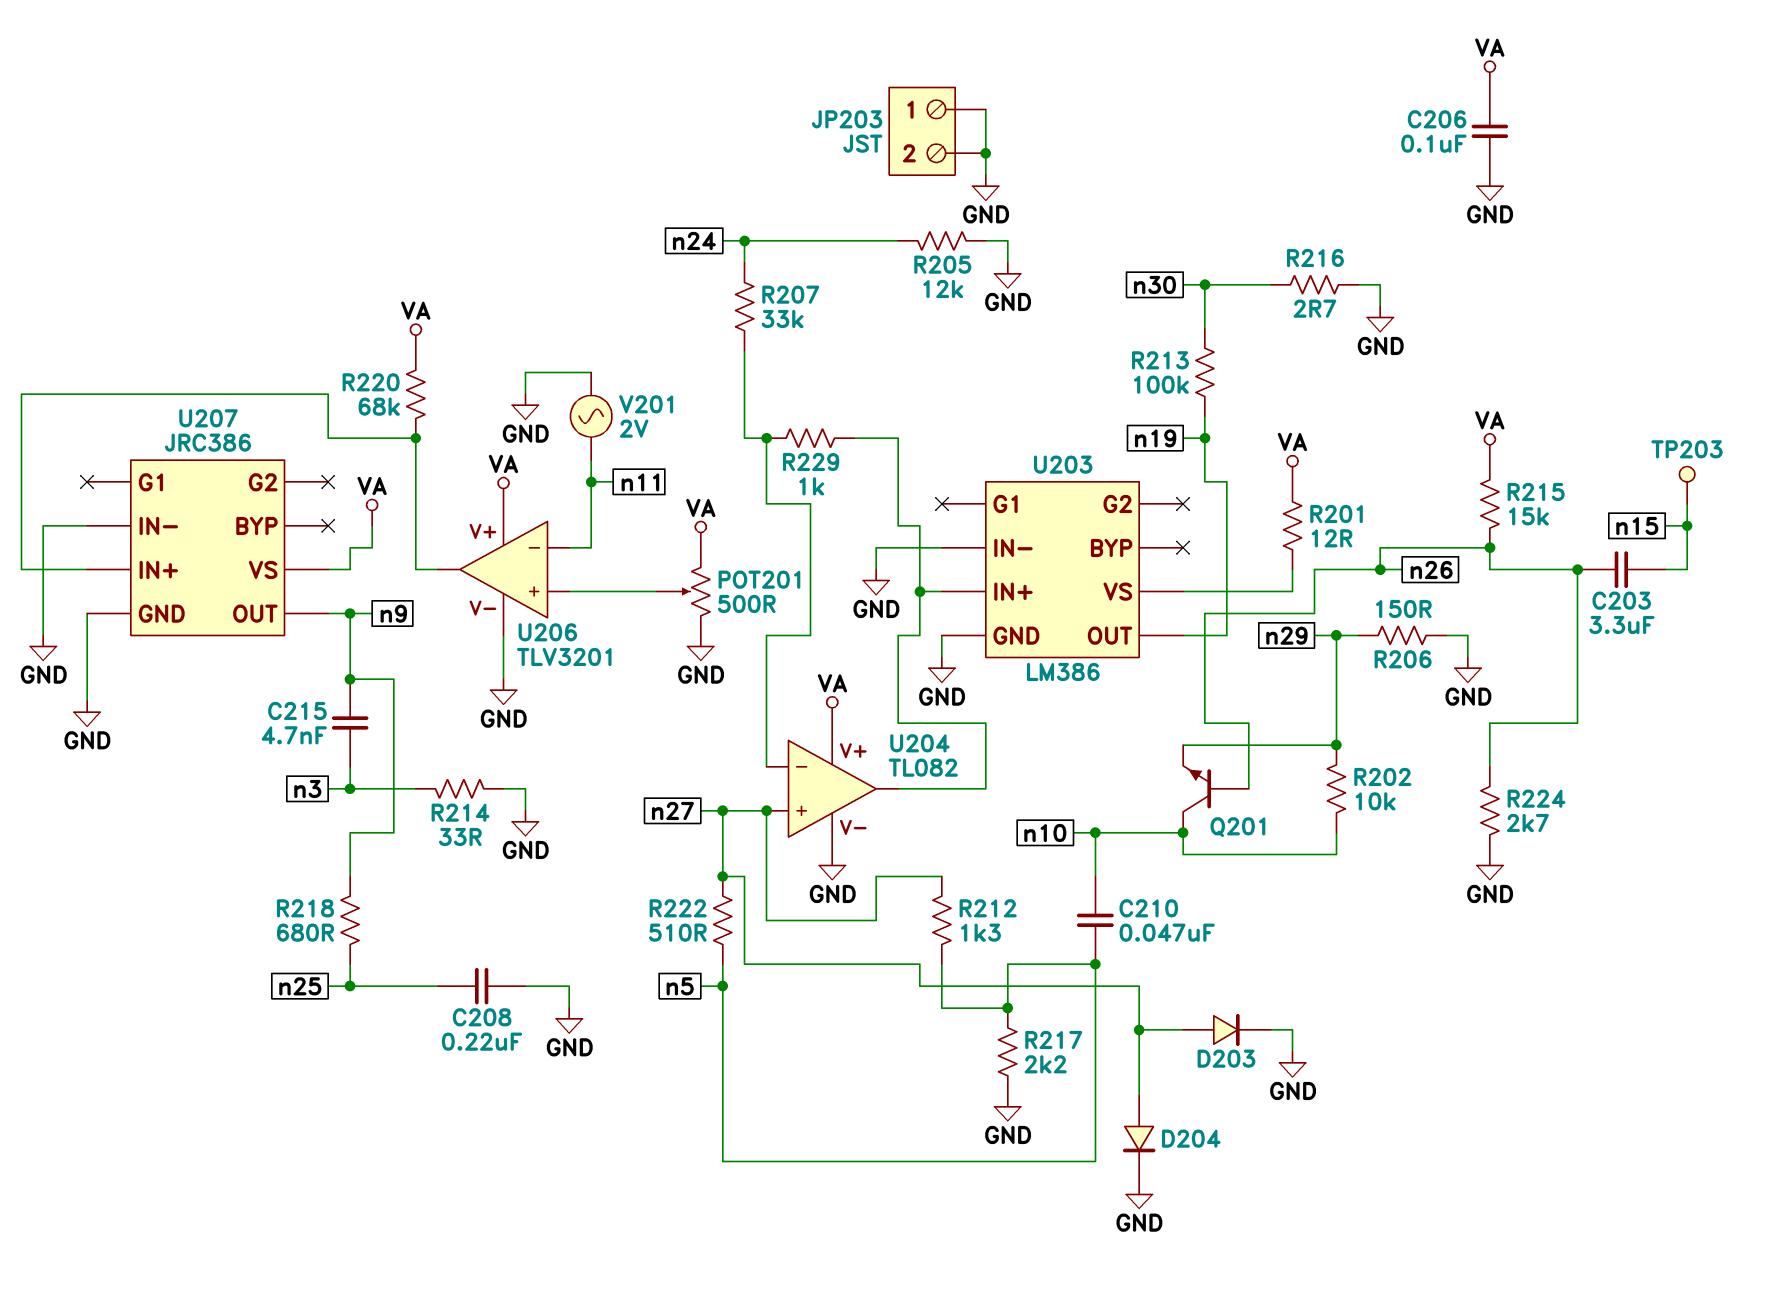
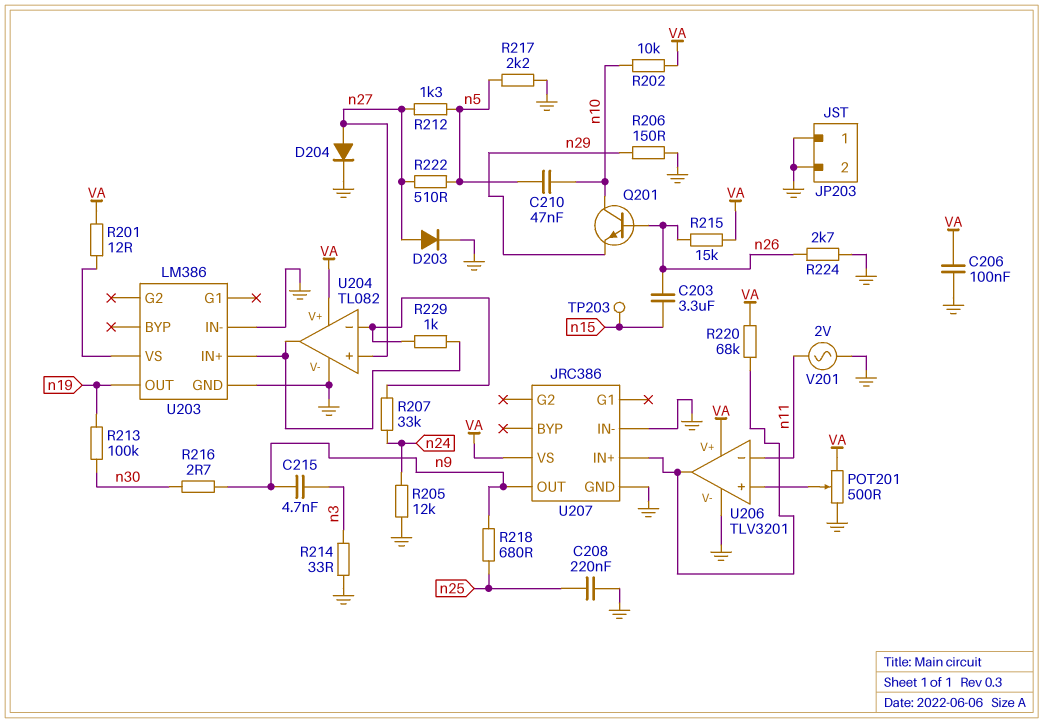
R202: 10k (n10, n29) -> 10k (VA, n10)
R216: 2.7 (GND, n30) -> 2.7 (n9, n30)

